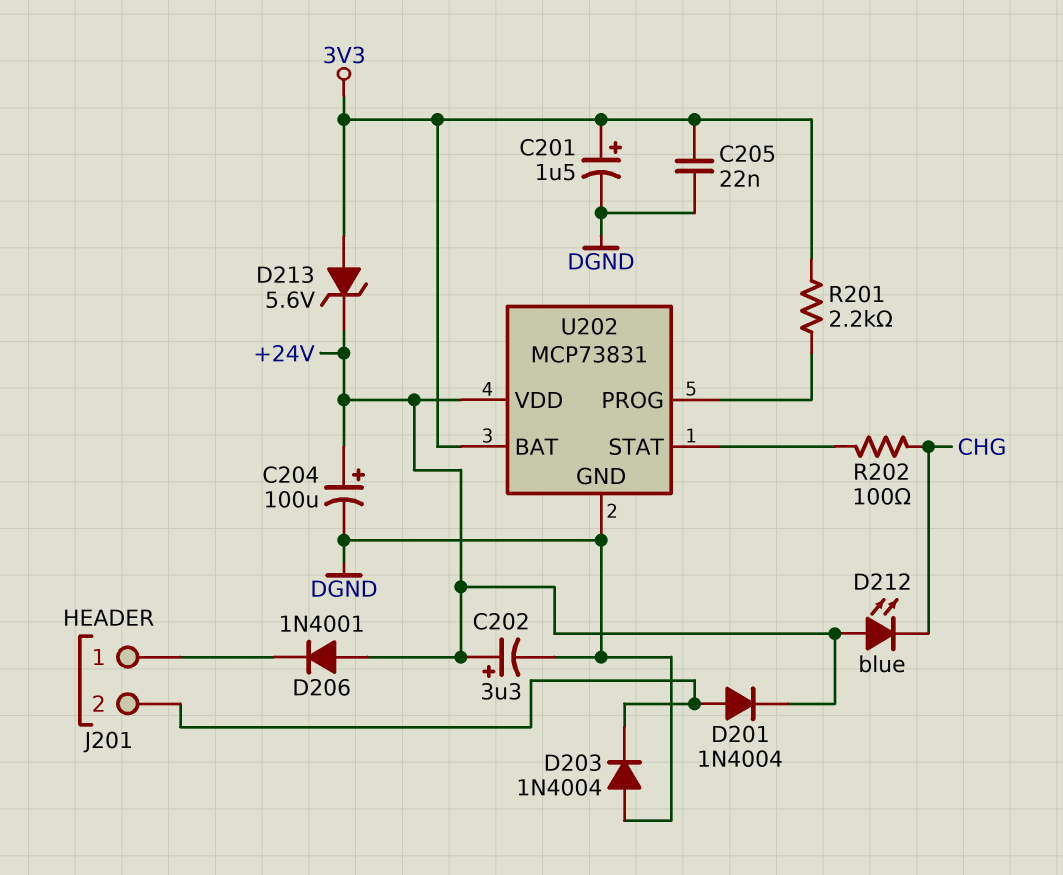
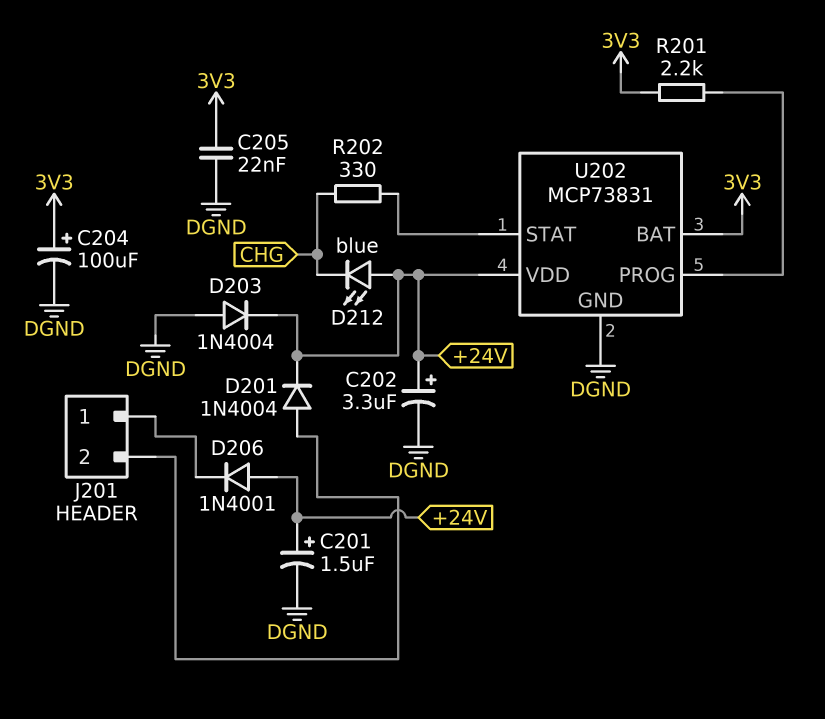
C201: 1.5uF (plus 3V3, minus DGND) -> 1.5uF (plus +24V, minus DGND)
C204: 100uF (plus +24V, minus DGND) -> 100uF (plus 3V3, minus DGND)
D203: diode 1N4004 (A DGND, K J201/2) -> diode 1N4004 (A DGND, K +24V)
D213: zener 5.6V (A 3V3, K +24V) -> none
R202: 100 (CHG, U202/STAT) -> 330 (CHG, U202/STAT)

